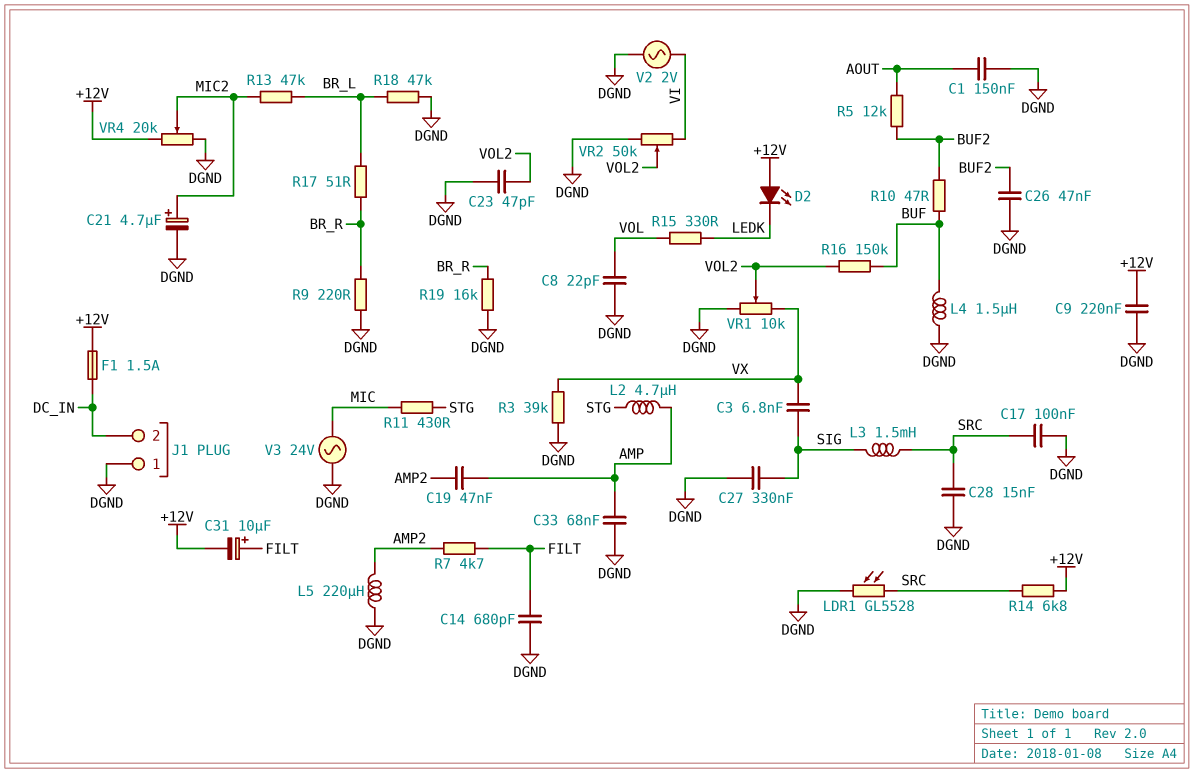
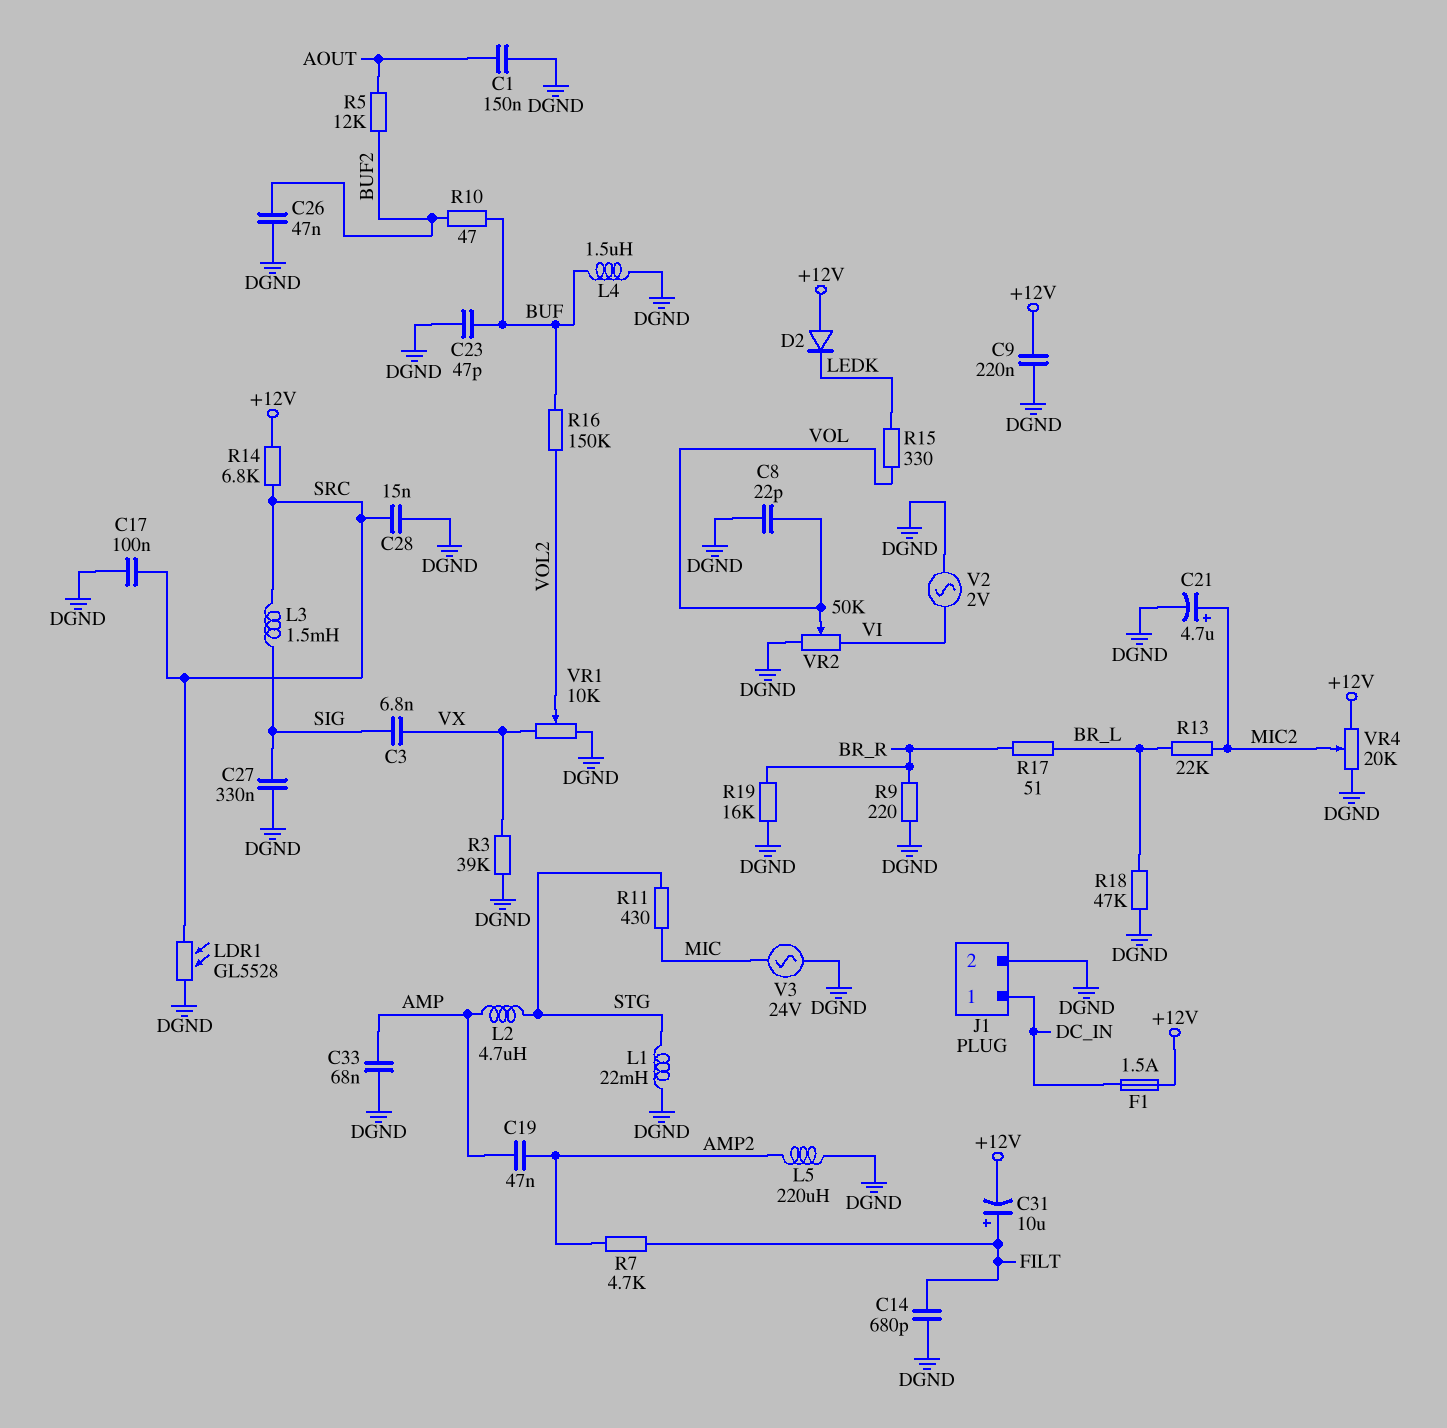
C23: 47pF (DGND, VOL2) -> 47pF (BUF, DGND)
D2: LED (A +12V, K LEDK) -> diode (A +12V, K LEDK)
J1 pin 1: DGND -> DC_IN
J1 pin 2: DC_IN -> DGND
L1: none -> 22mH (DGND, STG)
R13: 47k (BR_L, MIC2) -> 22k (BR_L, MIC2)
VR2: 50k (DGND, VI, wiper VOL2) -> 50k (DGND, VI, wiper VOL)

